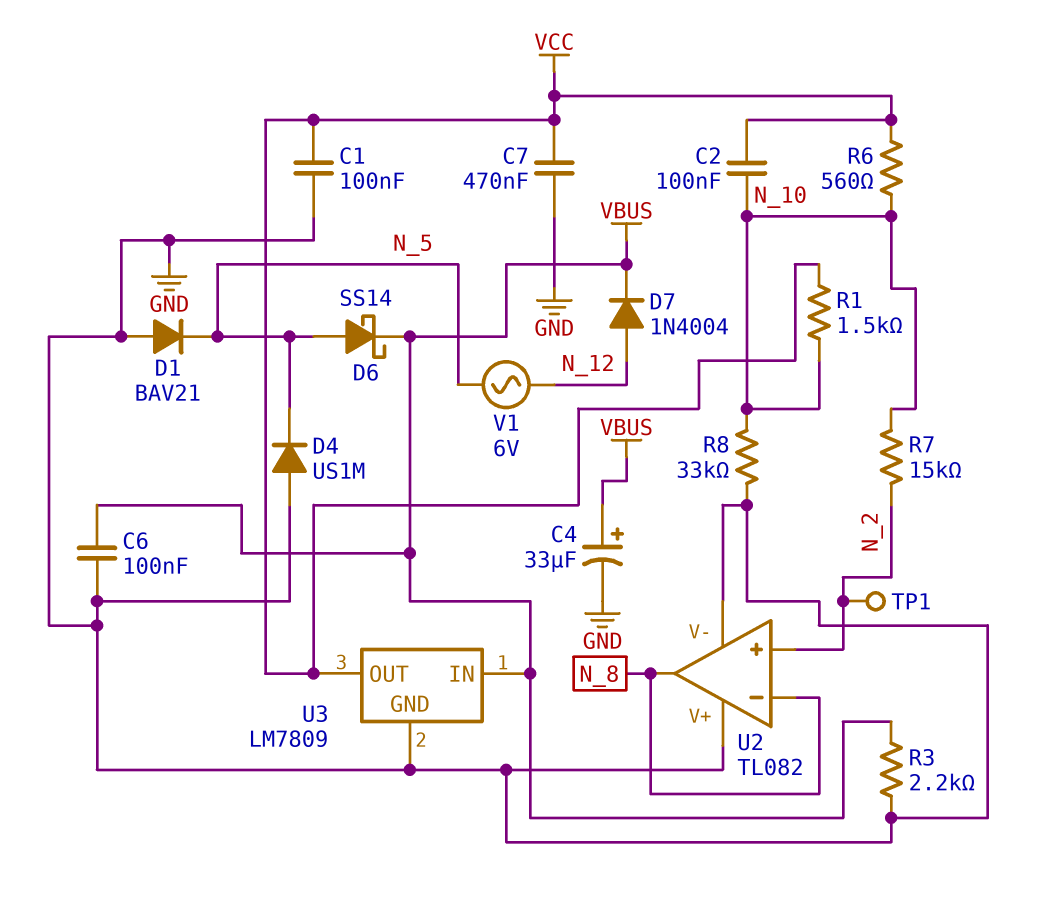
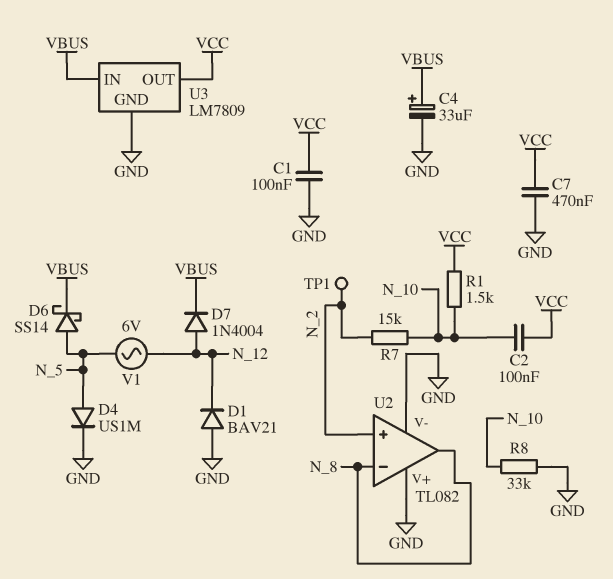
C6: 100nF (GND, VBUS) -> none
D1: diode BAV21 (A GND, K N_5) -> diode BAV21 (A GND, K N_12)
D4: diode US1M (A GND, K N_5) -> diode US1M (A N_5, K GND)
R3: 2.2k (GND, VBUS) -> none
R6: 560 (N_10, VCC) -> none

